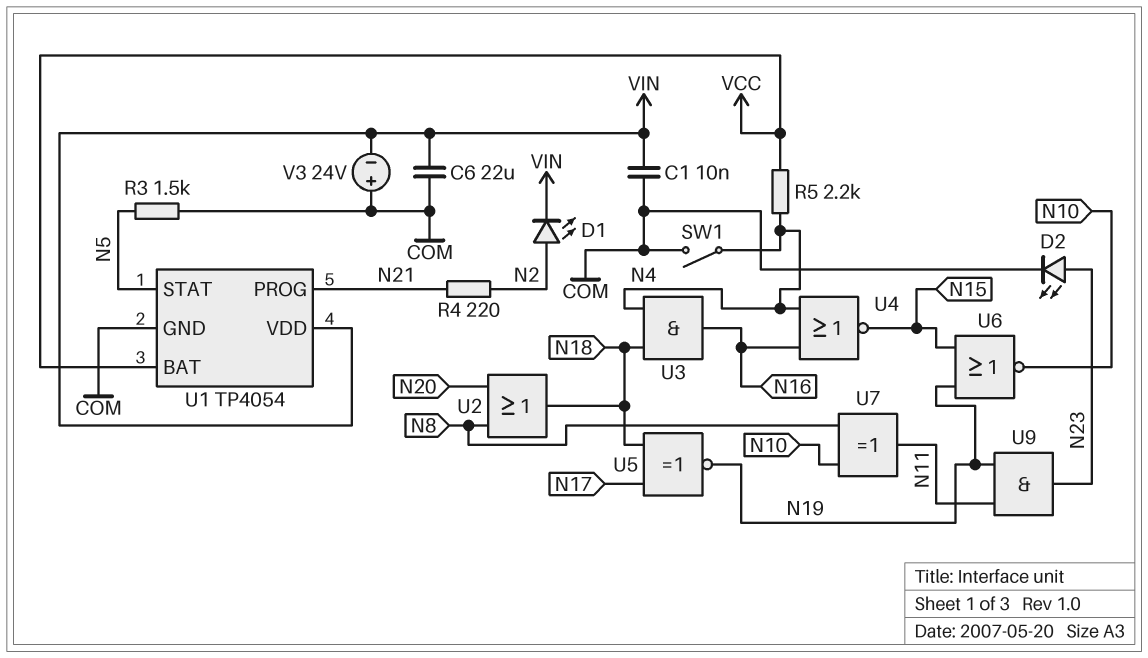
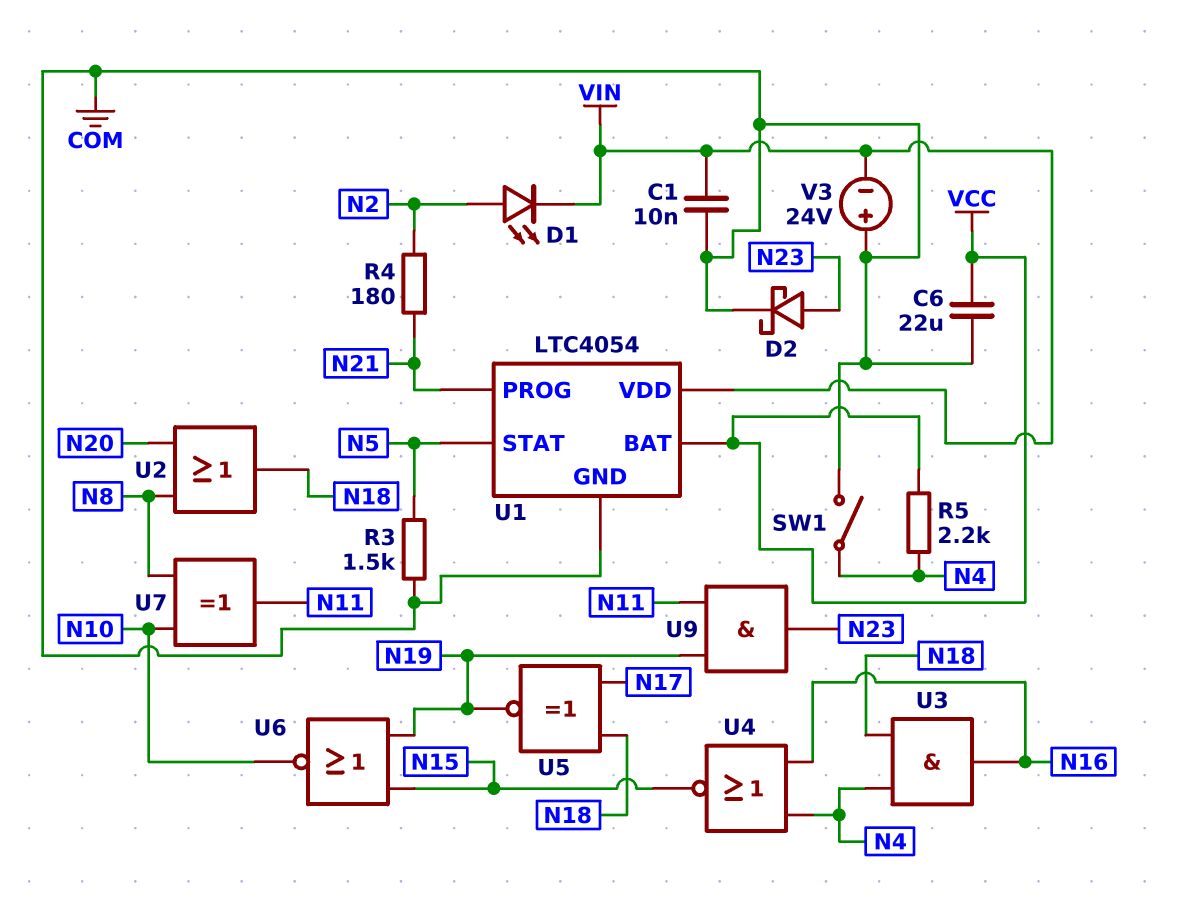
C6: 22uF (COM, VIN) -> 22uF (COM, VCC)
D2: LED (A N23, K COM) -> schottky (A N23, K COM)
R4: 220 (N2, N21) -> 180 (N2, N21)
U1: TP4054 -> LTC4054

